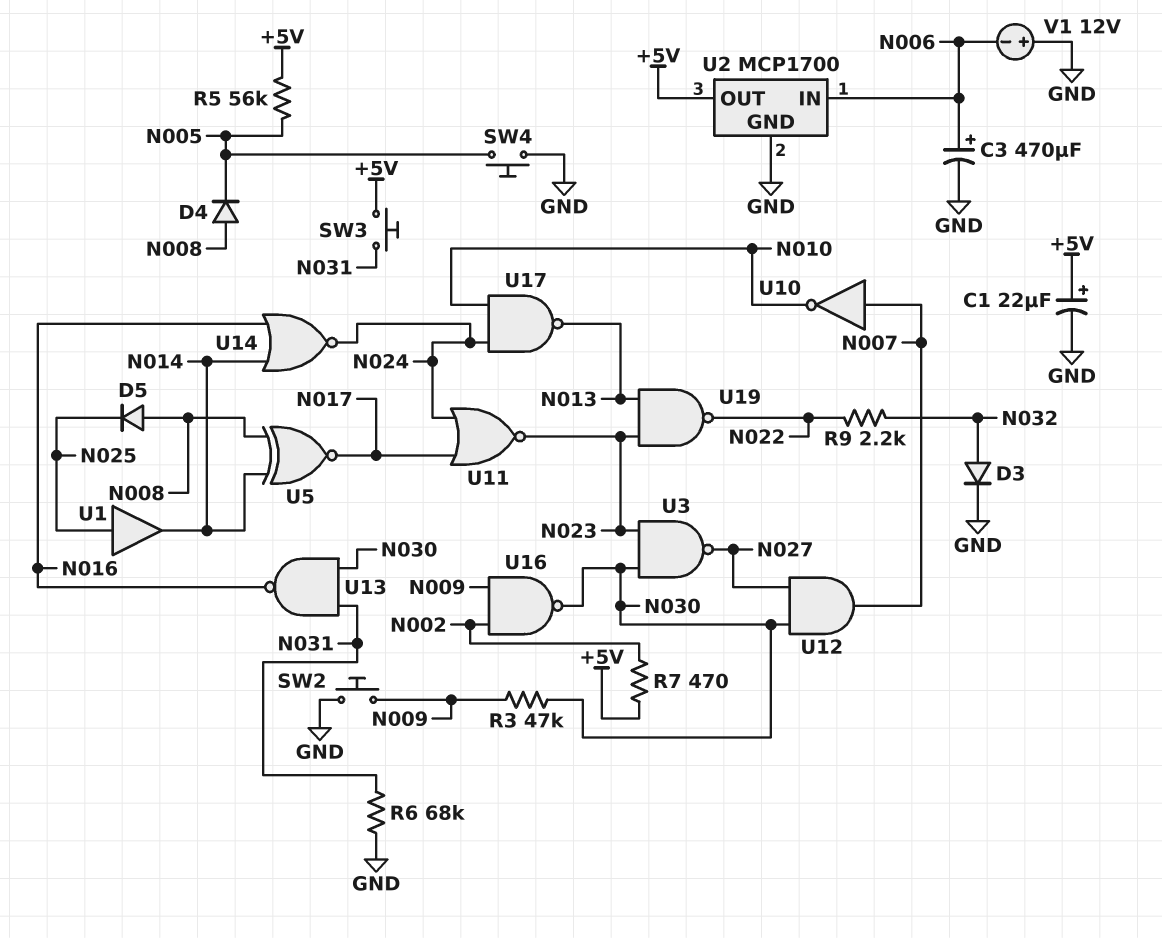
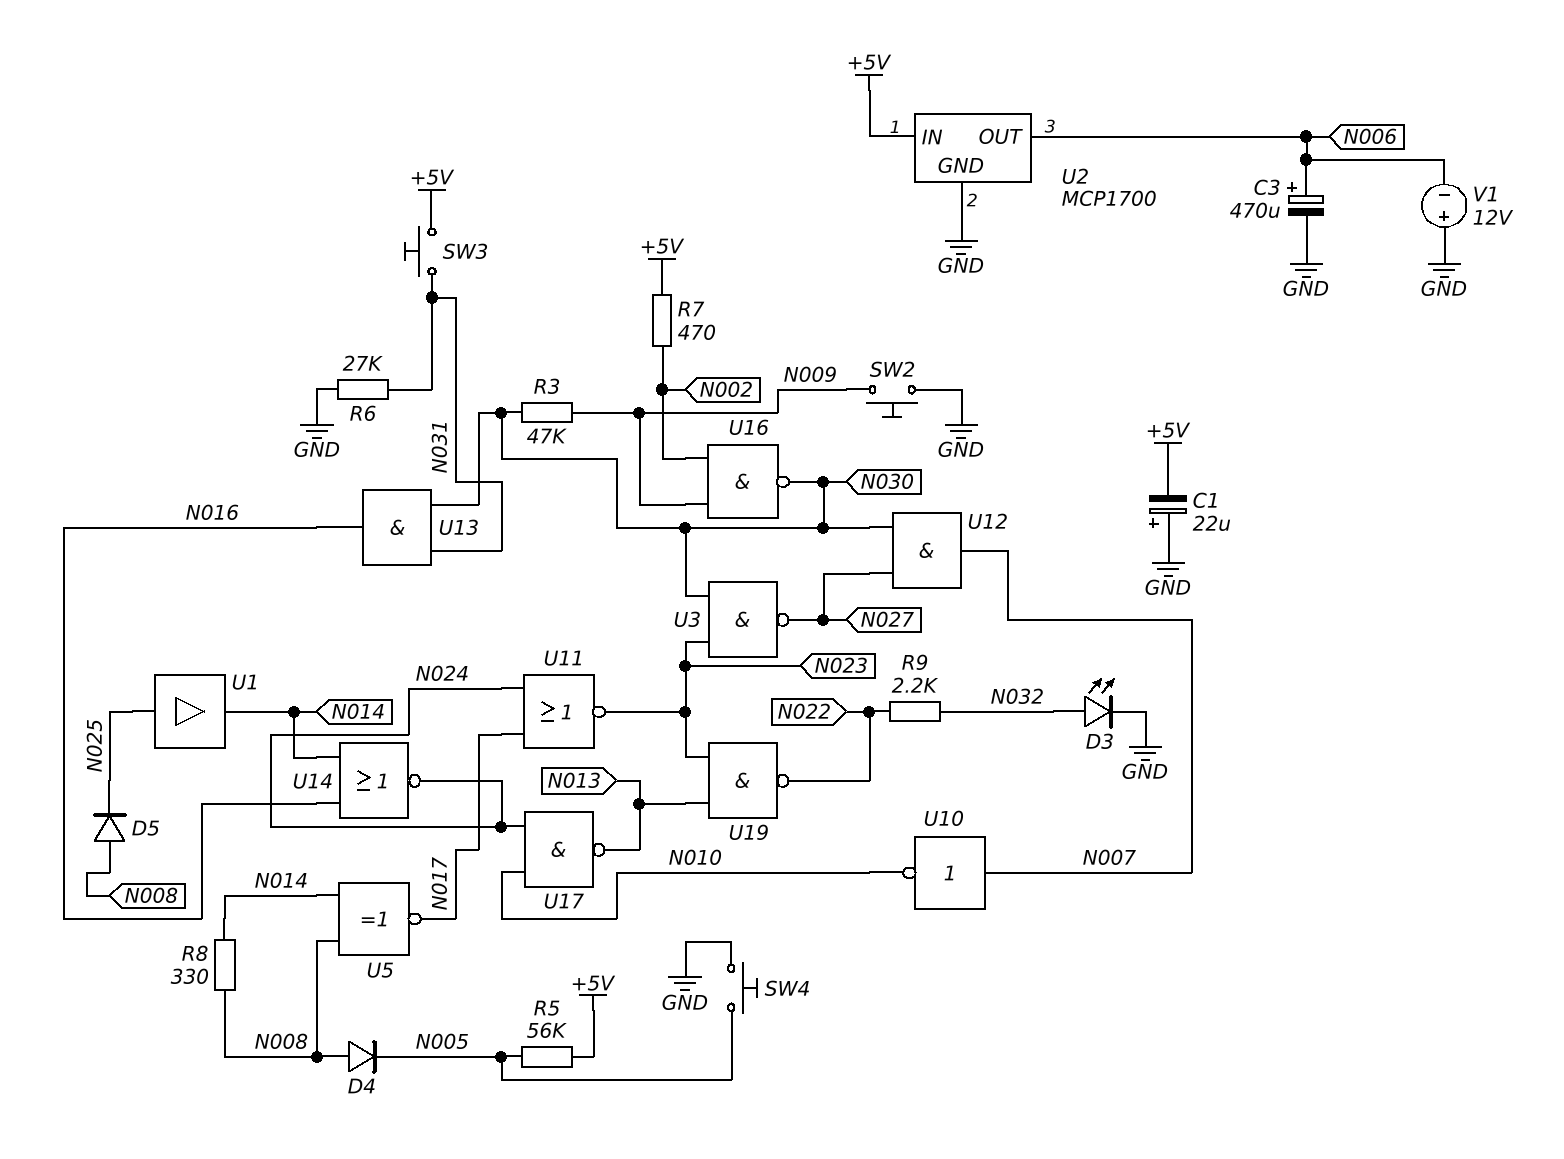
C1: 22uF (plus +5V, minus GND) -> 22uF (plus GND, minus +5V)
D3: diode (A N032, K GND) -> LED (A N032, K GND)
R6: 68k (GND, N031) -> 27k (GND, N031)
R8: none -> 330 (N008, N014)
U2 pin IN: N006 -> +5V
U2 pin OUT: +5V -> N006
U13: NAND (in N030, in N031, out N016) -> AND (in N030, in N031, out N016)

